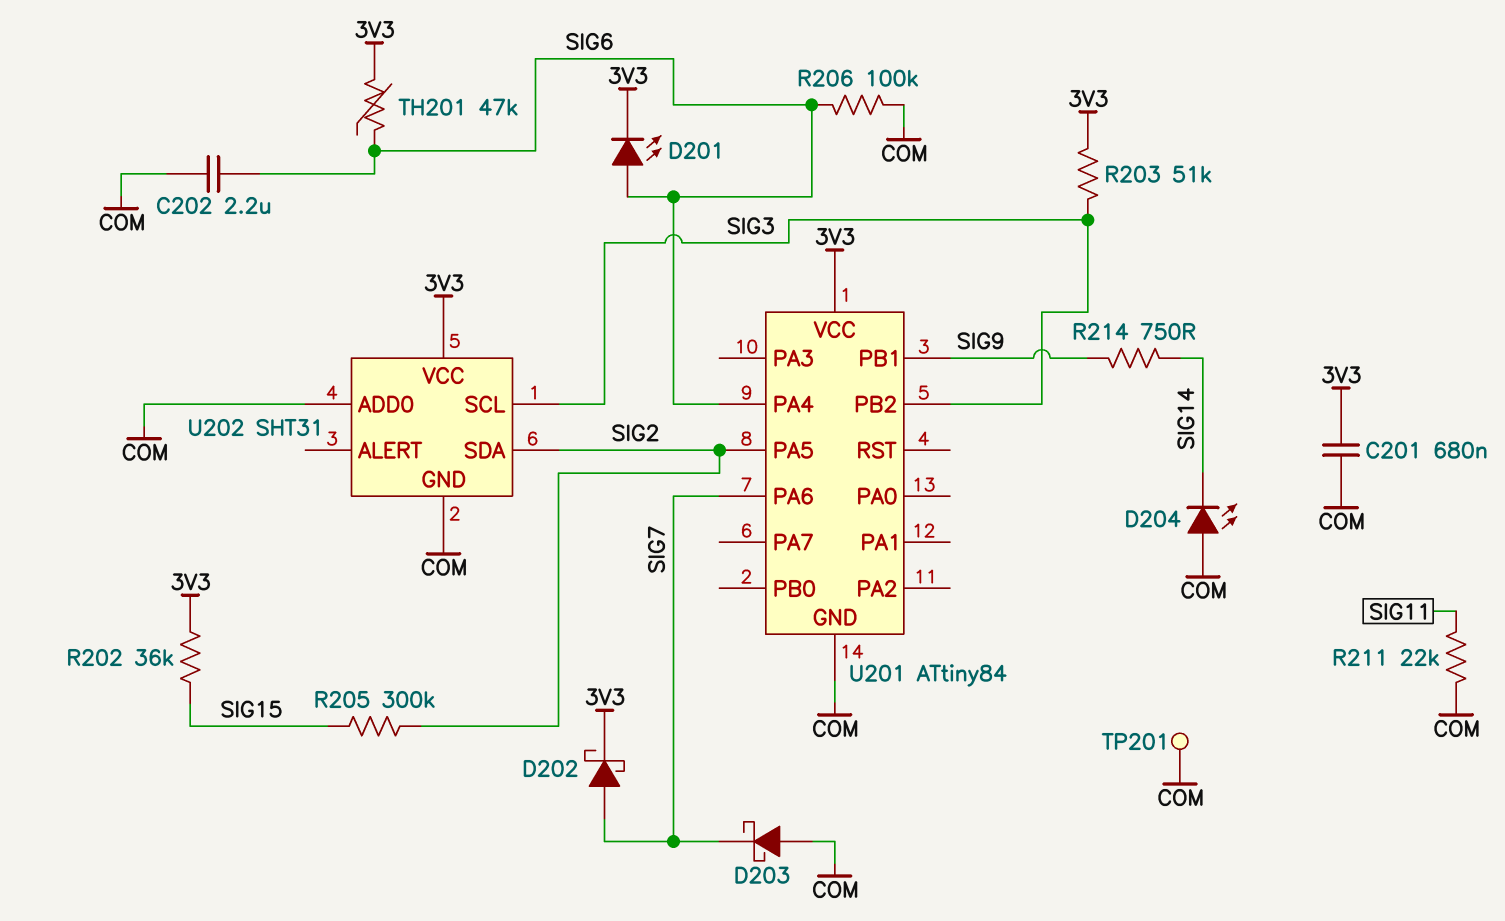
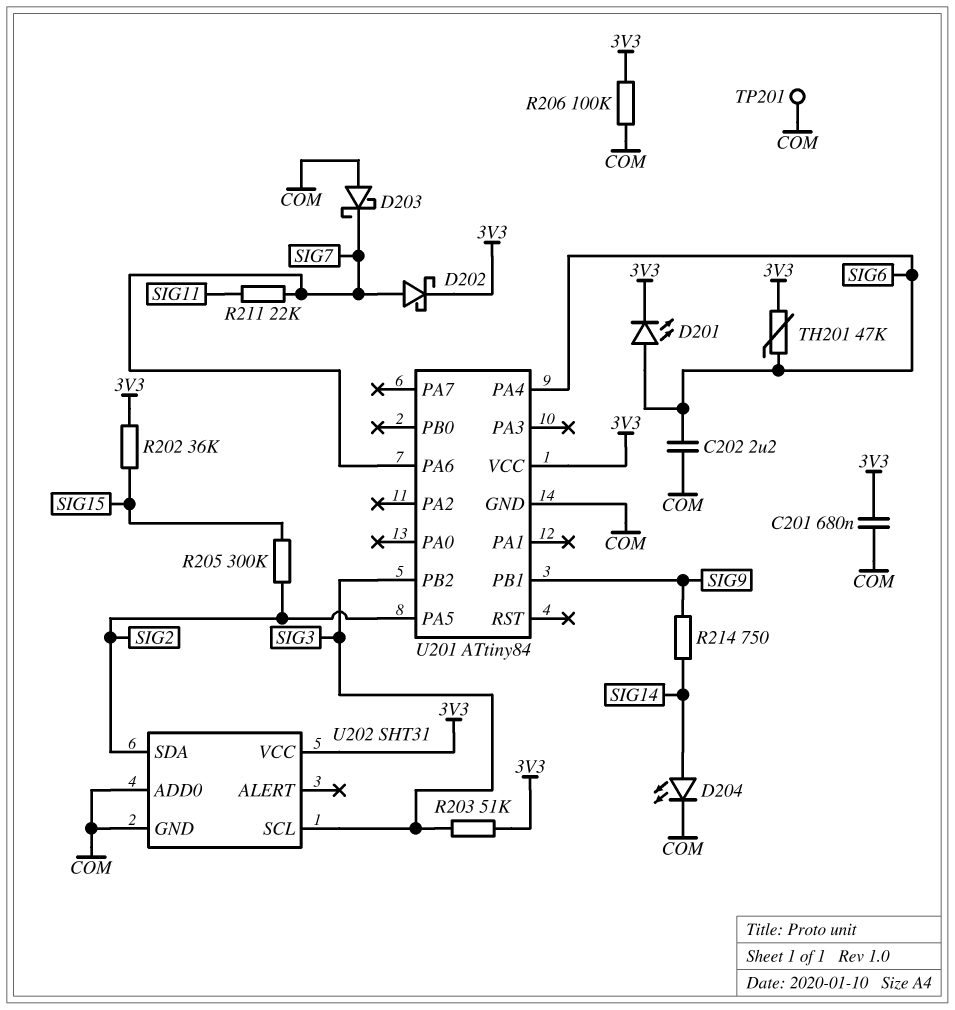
D204: LED (A COM, K SIG14) -> LED (A SIG14, K COM)
R206: 100k (COM, SIG6) -> 100k (3V3, COM)
R211: 22k (COM, SIG11) -> 22k (SIG7, SIG11)

